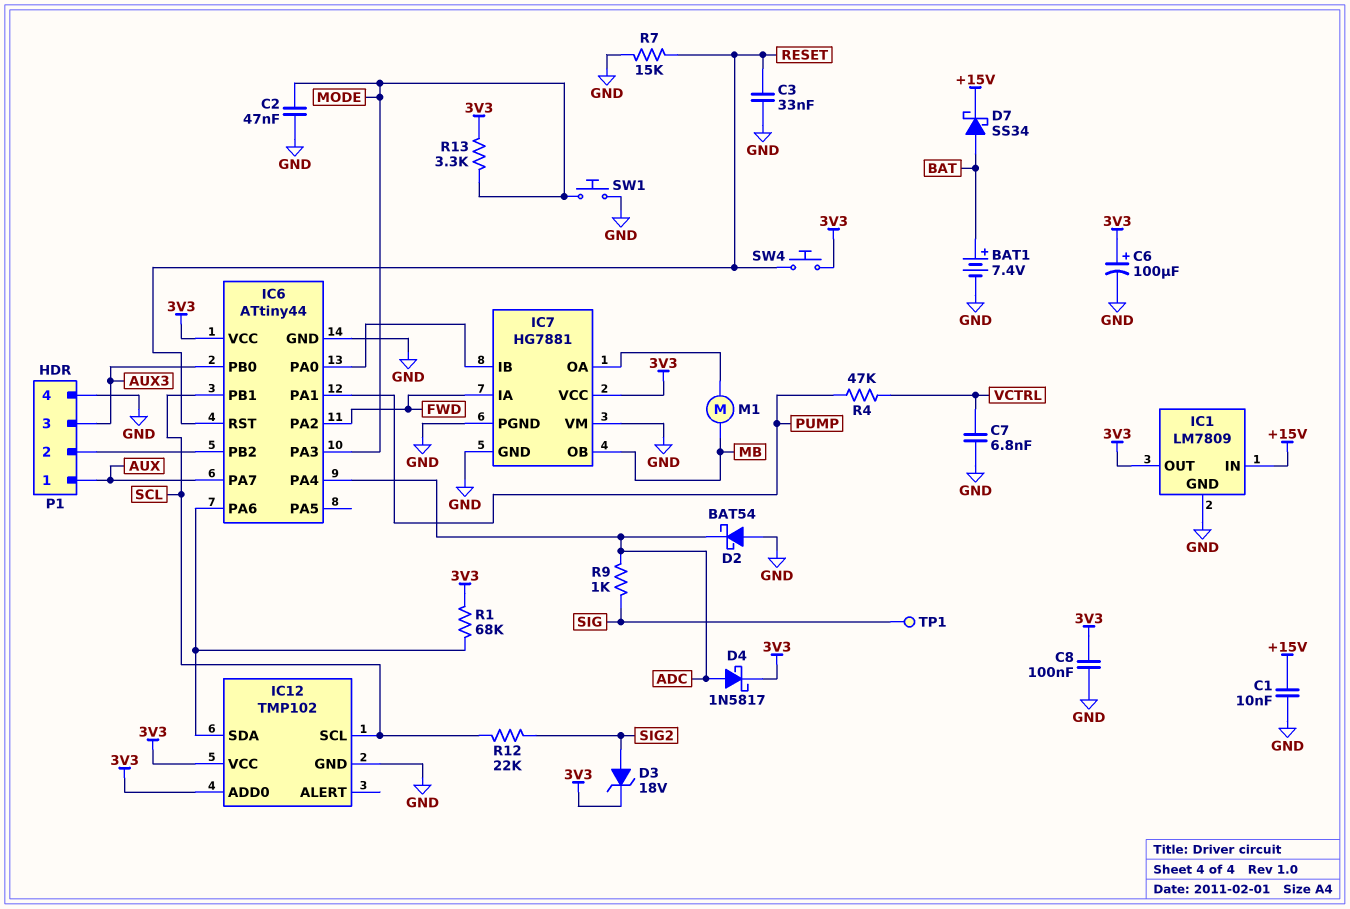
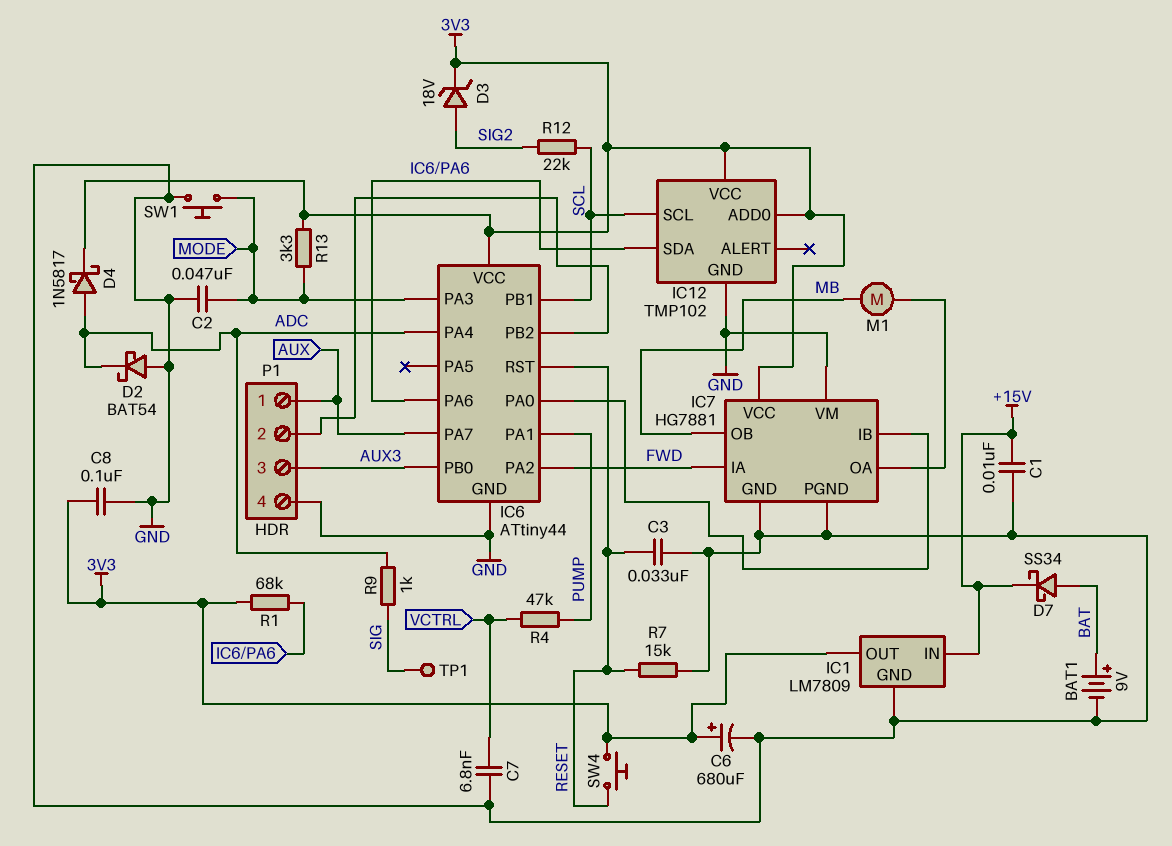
BAT1: 7.4V (plus BAT, minus GND) -> 9V (plus BAT, minus GND)
C6: 100uF (plus 3V3, minus GND) -> 680uF (plus 3V3, minus GND)

